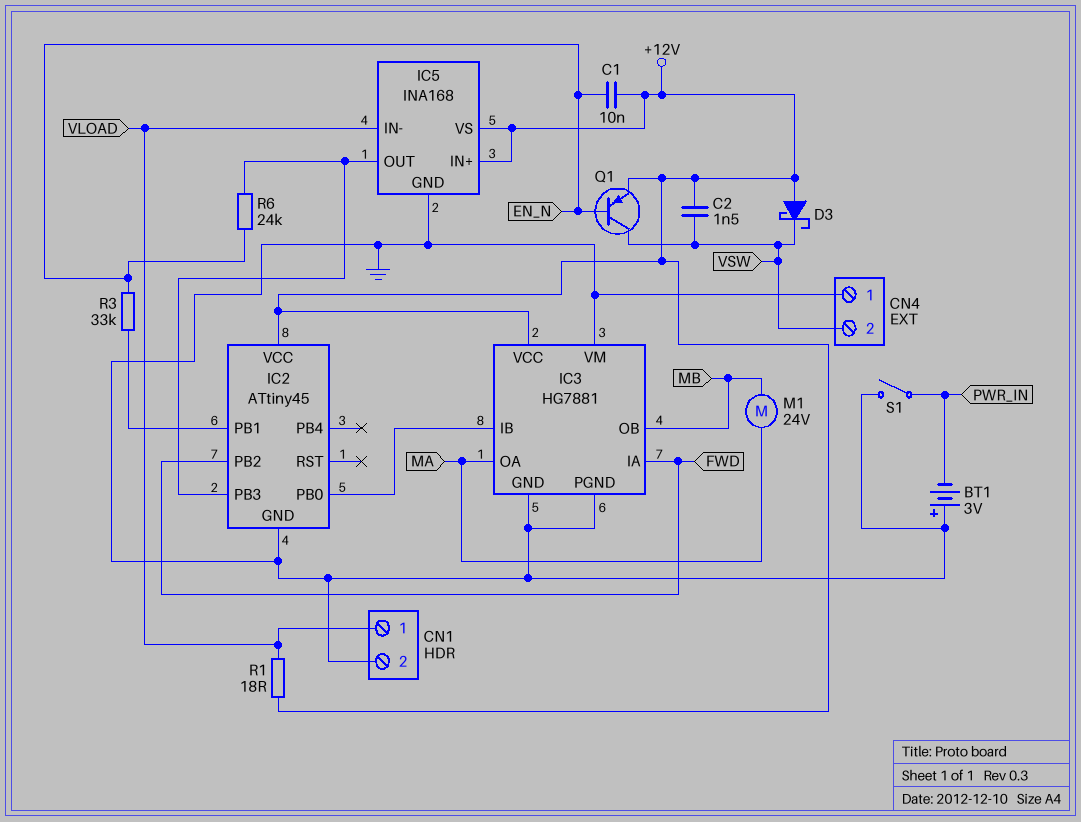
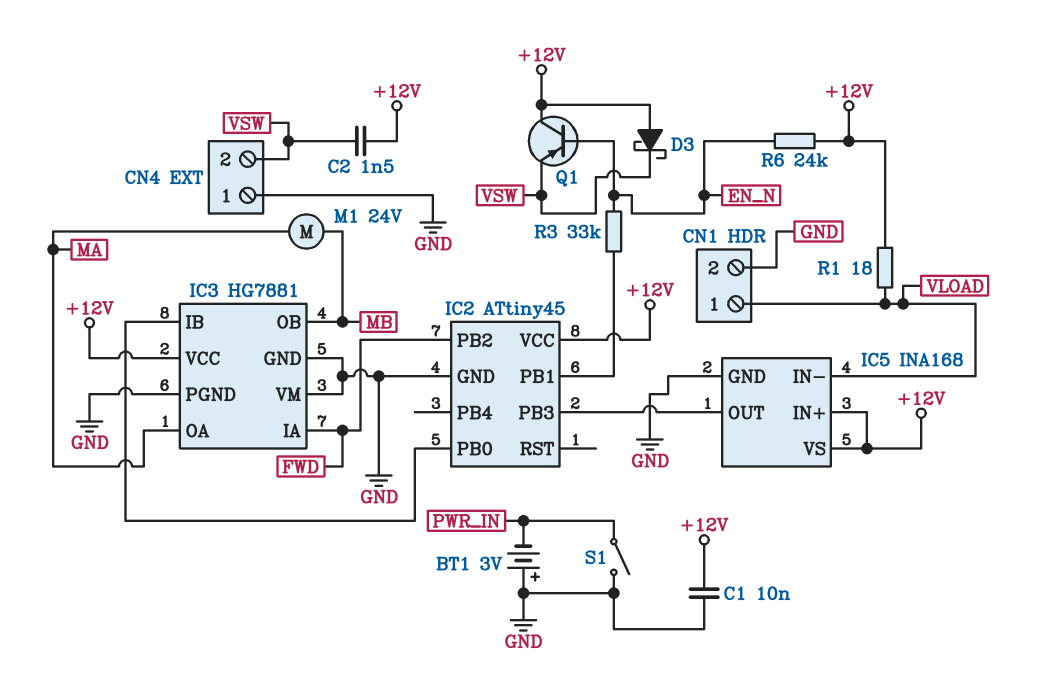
C1: 10nF (+12V, EN_N) -> 10nF (+12V, GND)
Q1: PNP (B EN_N, C VSW, E +12V) -> PNP (B EN_N, C +12V, E VSW)
R6: 24k (EN_N, IC2/PB3) -> 24k (+12V, EN_N)

